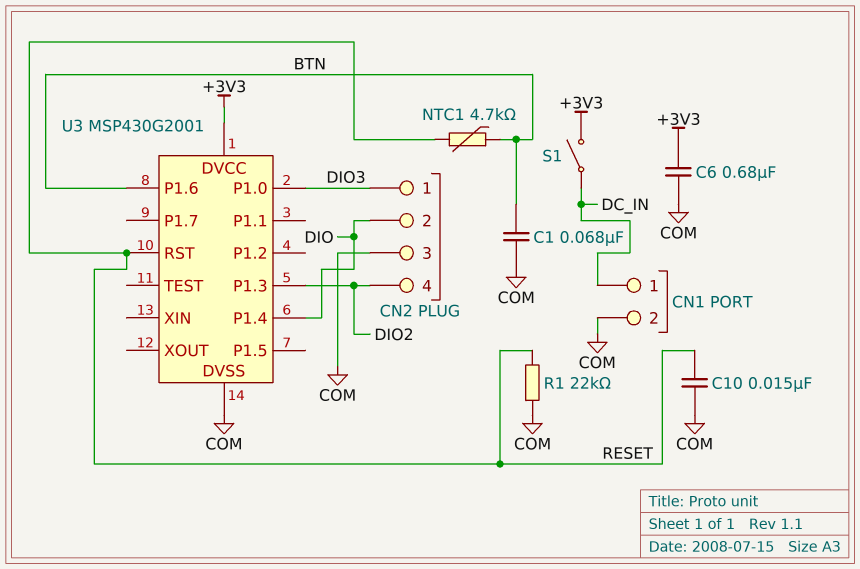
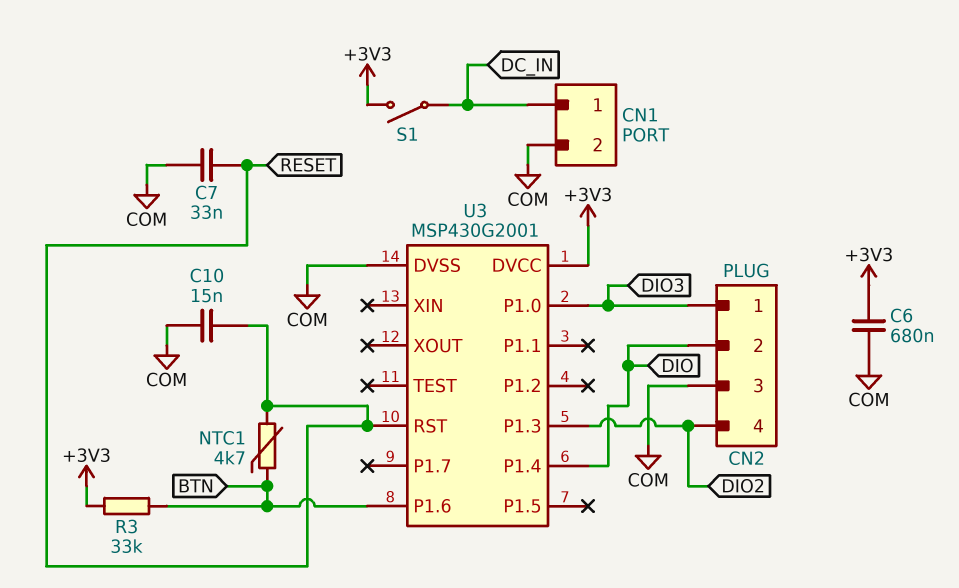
C1: 68nF (BTN, COM) -> none
C7: none -> 33nF (COM, RESET)
R1: 22k (COM, RESET) -> none
R3: none -> 33k (+3V3, BTN)

